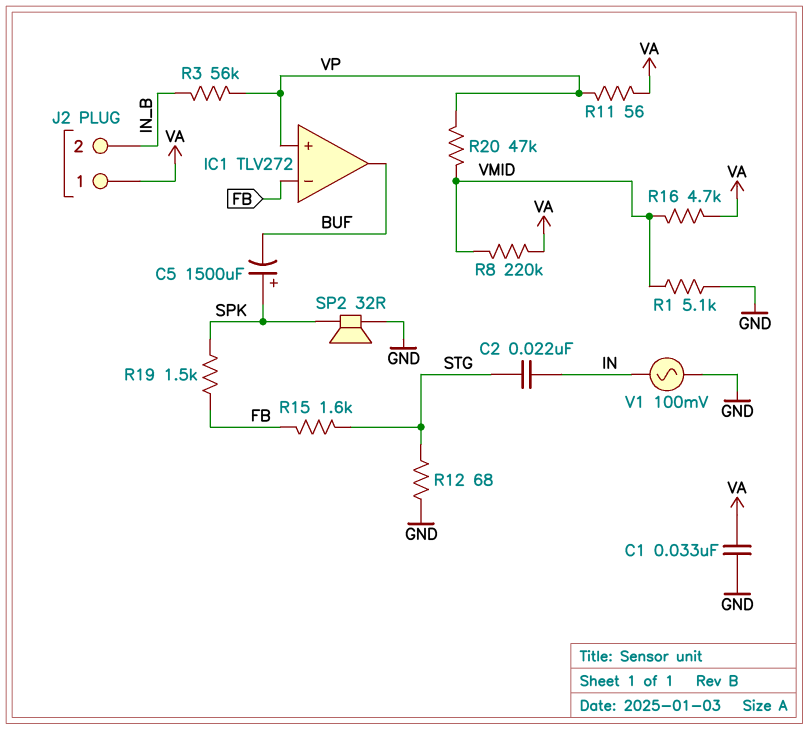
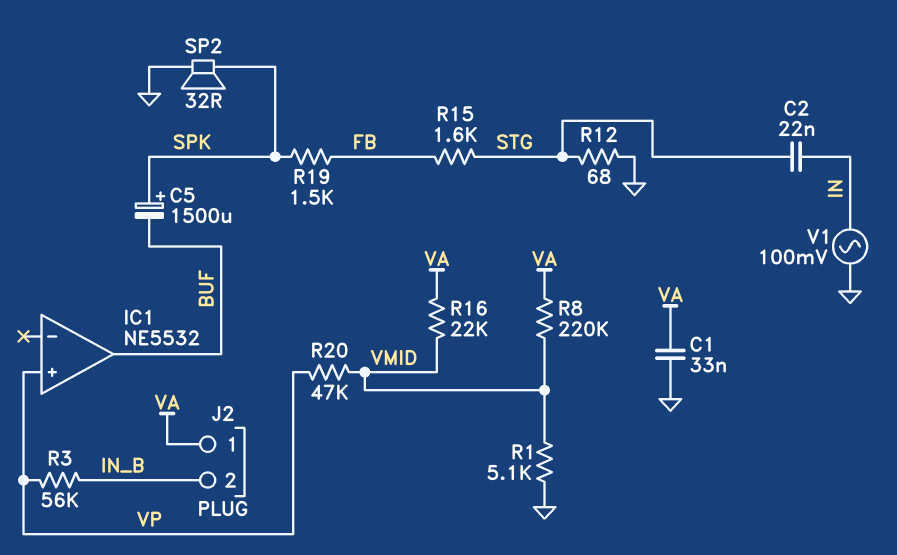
IC1: TLV272 -> NE5532
IC1 pin in-: FB -> none
R11: 56 (VA, VP) -> none
R16: 4.7k (VA, VMID) -> 22k (VA, VMID)

